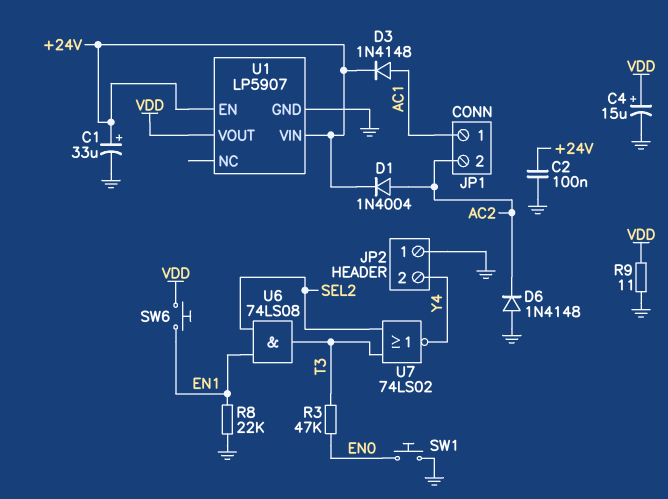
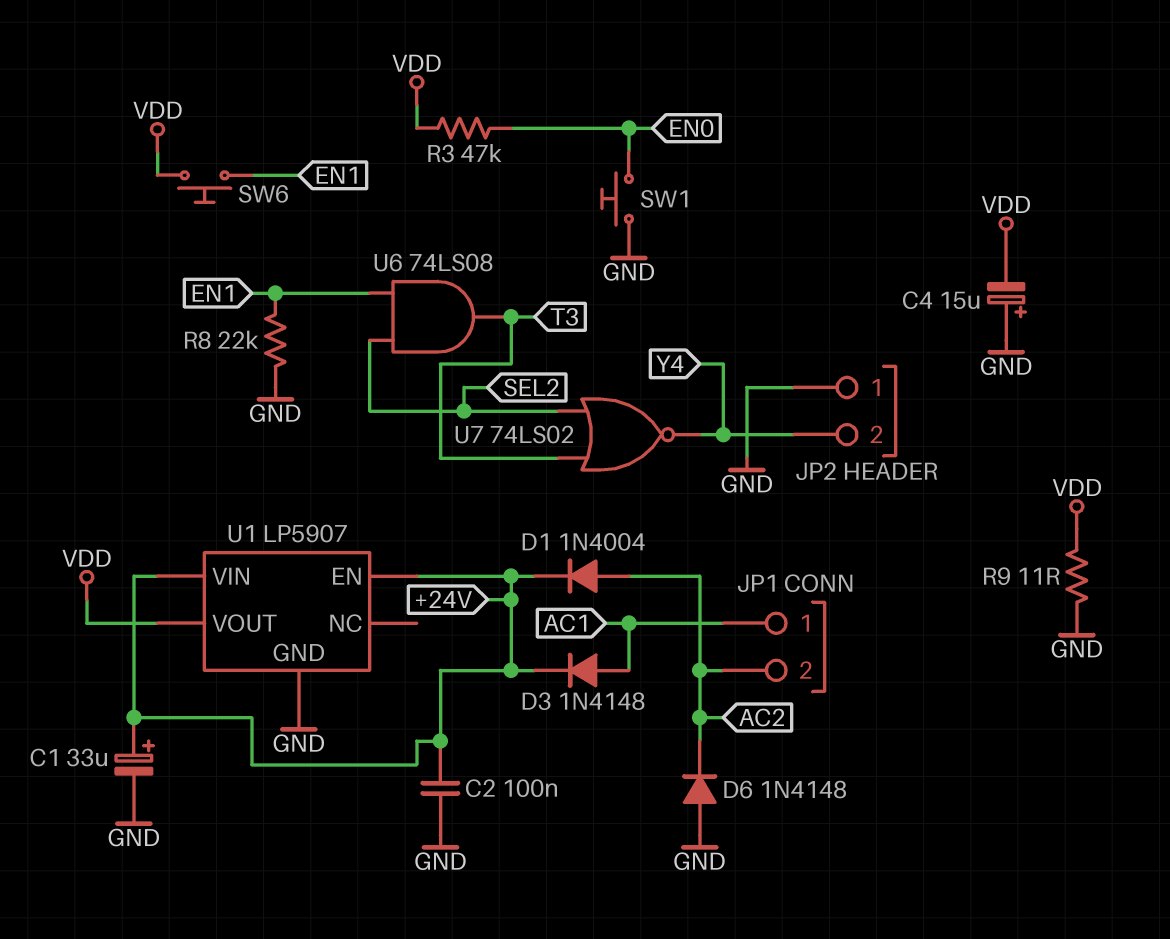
C4: 15uF (plus VDD, minus GND) -> 15uF (plus GND, minus VDD)
R3: 47k (EN0, T3) -> 47k (EN0, VDD)

